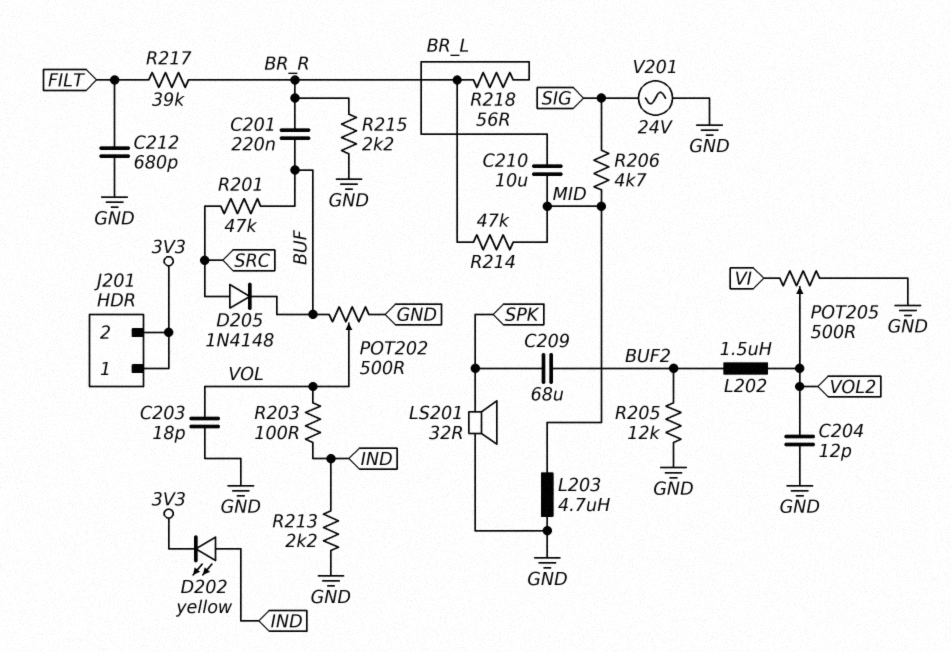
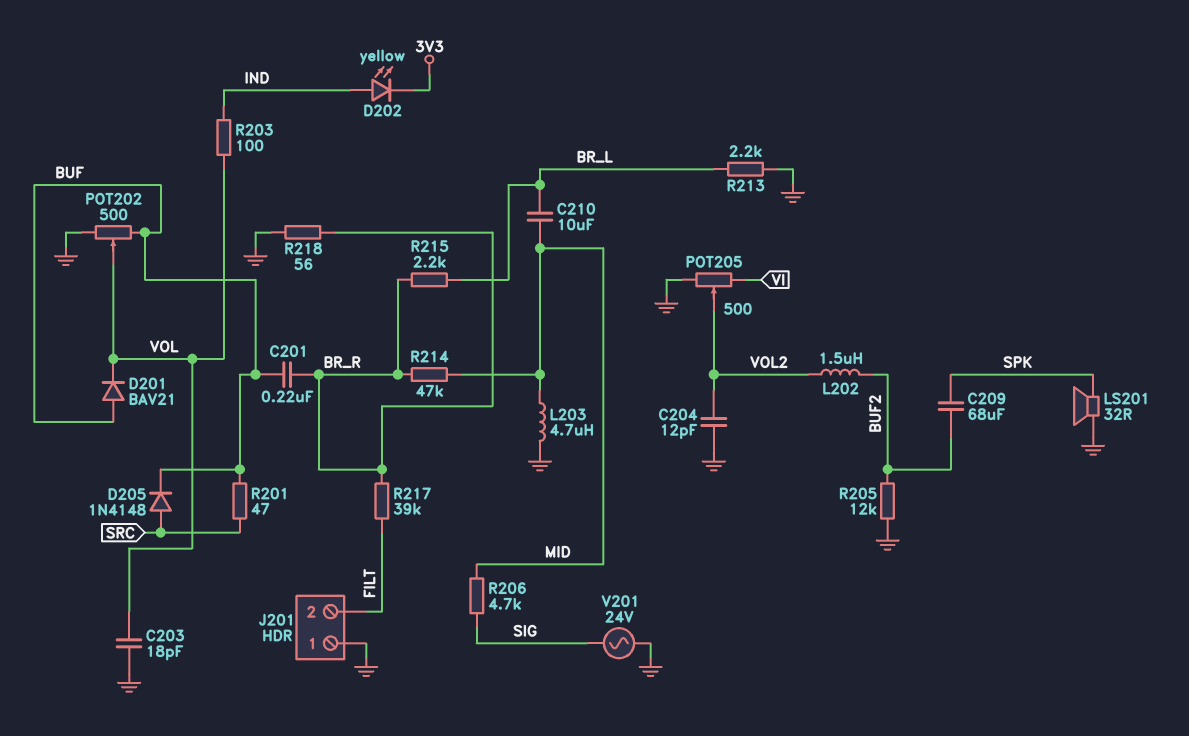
C212: 680pF (FILT, GND) -> none
D201: none -> diode BAV21 (A BUF, K VOL)
J201 pin 1: 3V3 -> GND
J201 pin 2: 3V3 -> FILT
R201: 47k (BUF, SRC) -> 47 (BUF, SRC)
R213: 2.2k (GND, IND) -> 2.2k (BR_L, GND)
R215: 2.2k (BR_R, GND) -> 2.2k (BR_L, BR_R)
R218: 56 (BR_L, BR_R) -> 56 (BR_R, GND)

